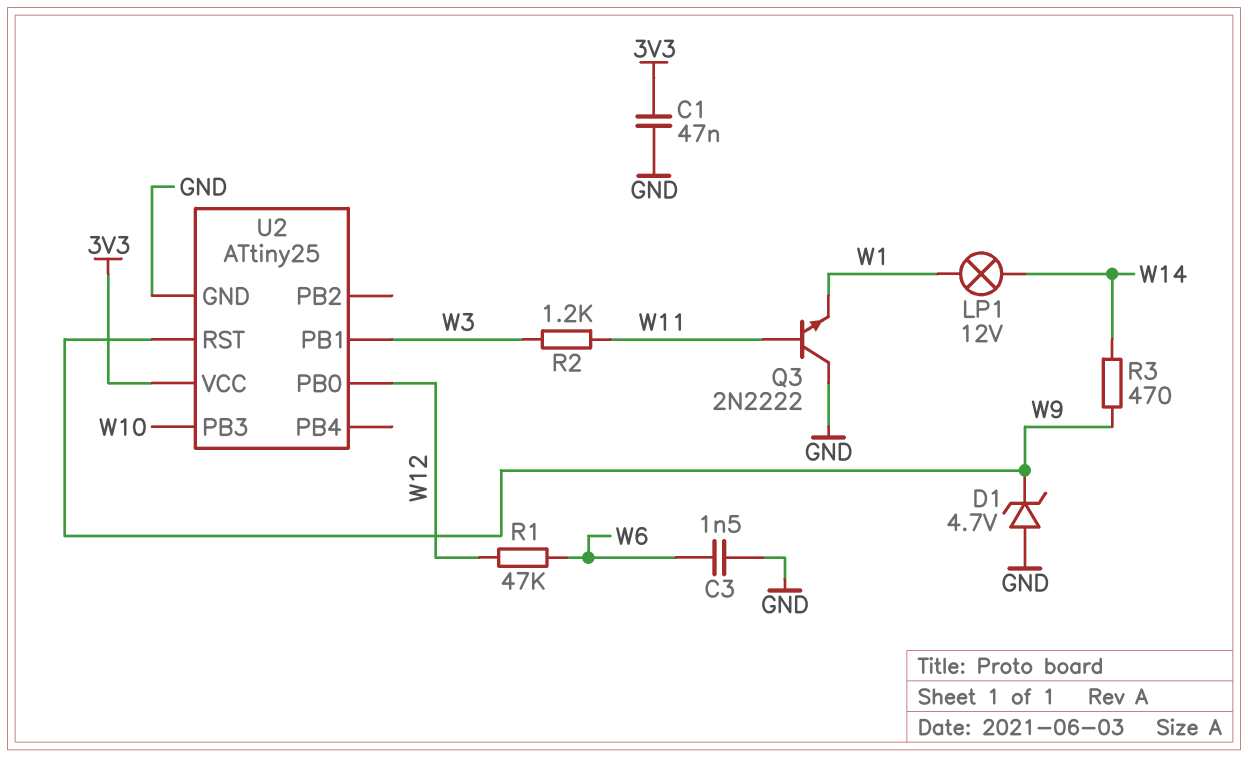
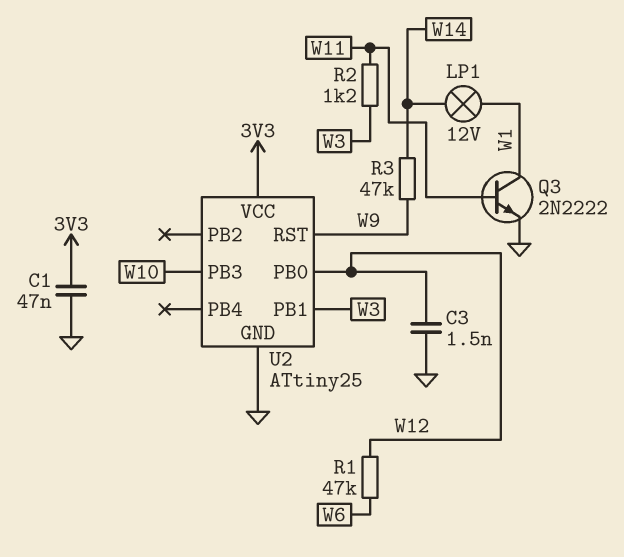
C3: 1.5nF (GND, W6) -> 1.5nF (GND, W12)
D1: zener 4.7V (A GND, K W9) -> none
Q3: NPN 2N2222 (B W11, C GND, E W1) -> NPN 2N2222 (B W11, C W1, E GND)
R3: 470 (W9, W14) -> 47k (W9, W14)

